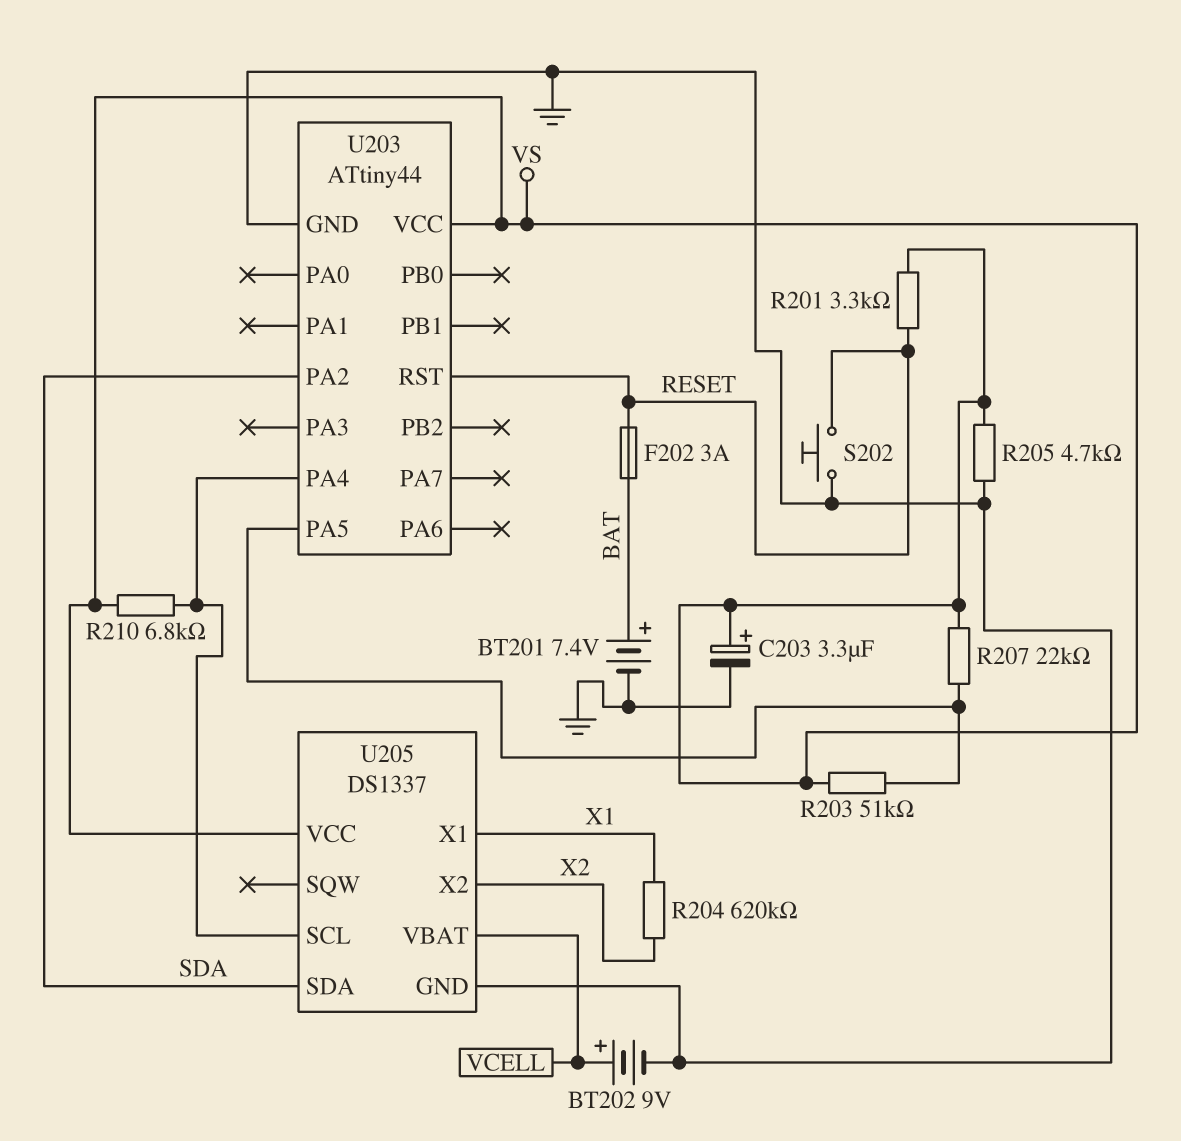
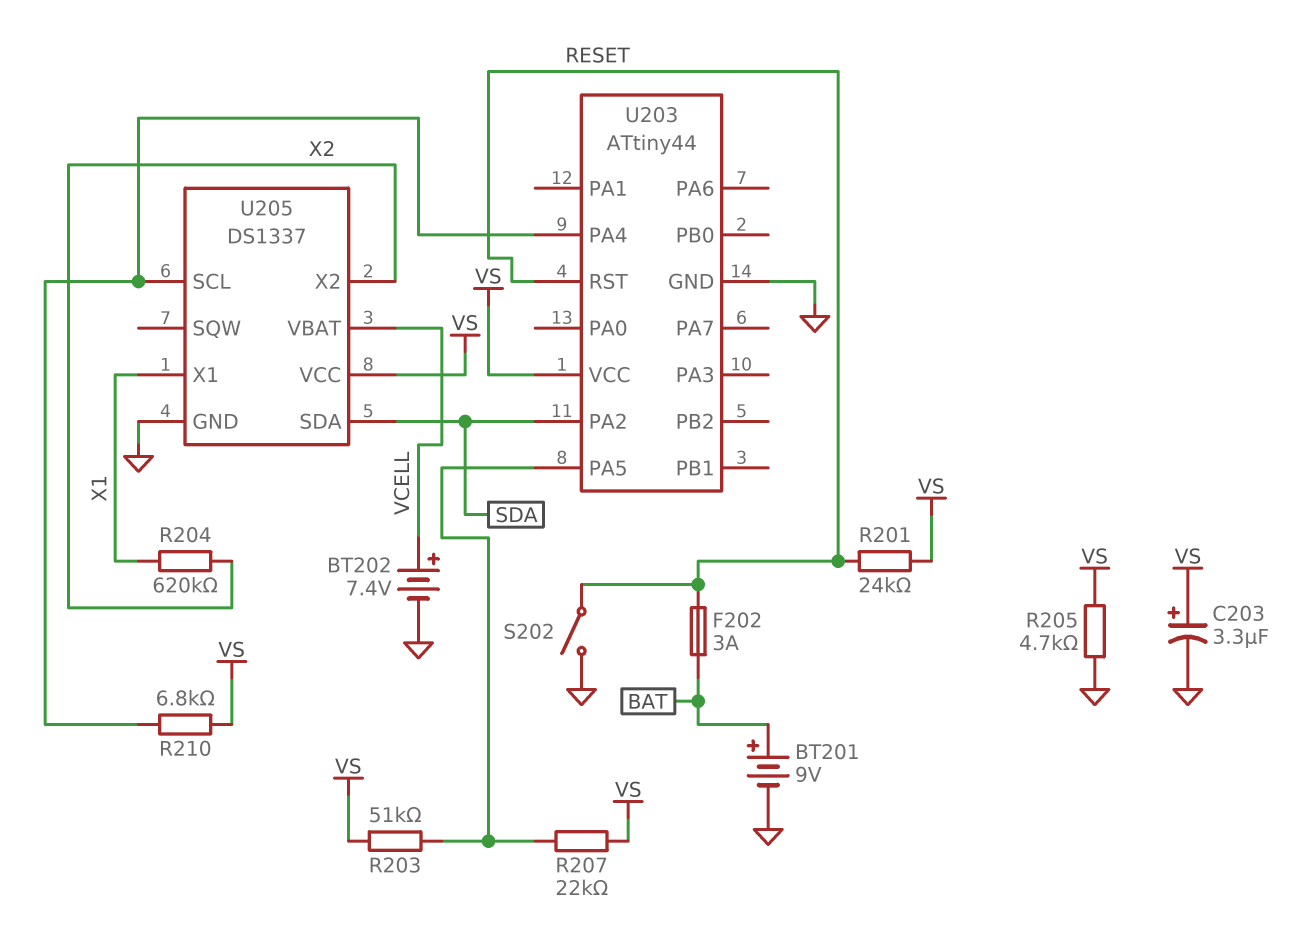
BT201: 7.4V (plus BAT, minus GND) -> 9V (plus BAT, minus GND)
BT202: 9V (plus VCELL, minus GND) -> 7.4V (plus VCELL, minus GND)
R201: 3.3k (RESET, VS) -> 24k (RESET, VS)
S202: button (GND, RESET) -> switch (GND, RESET)

